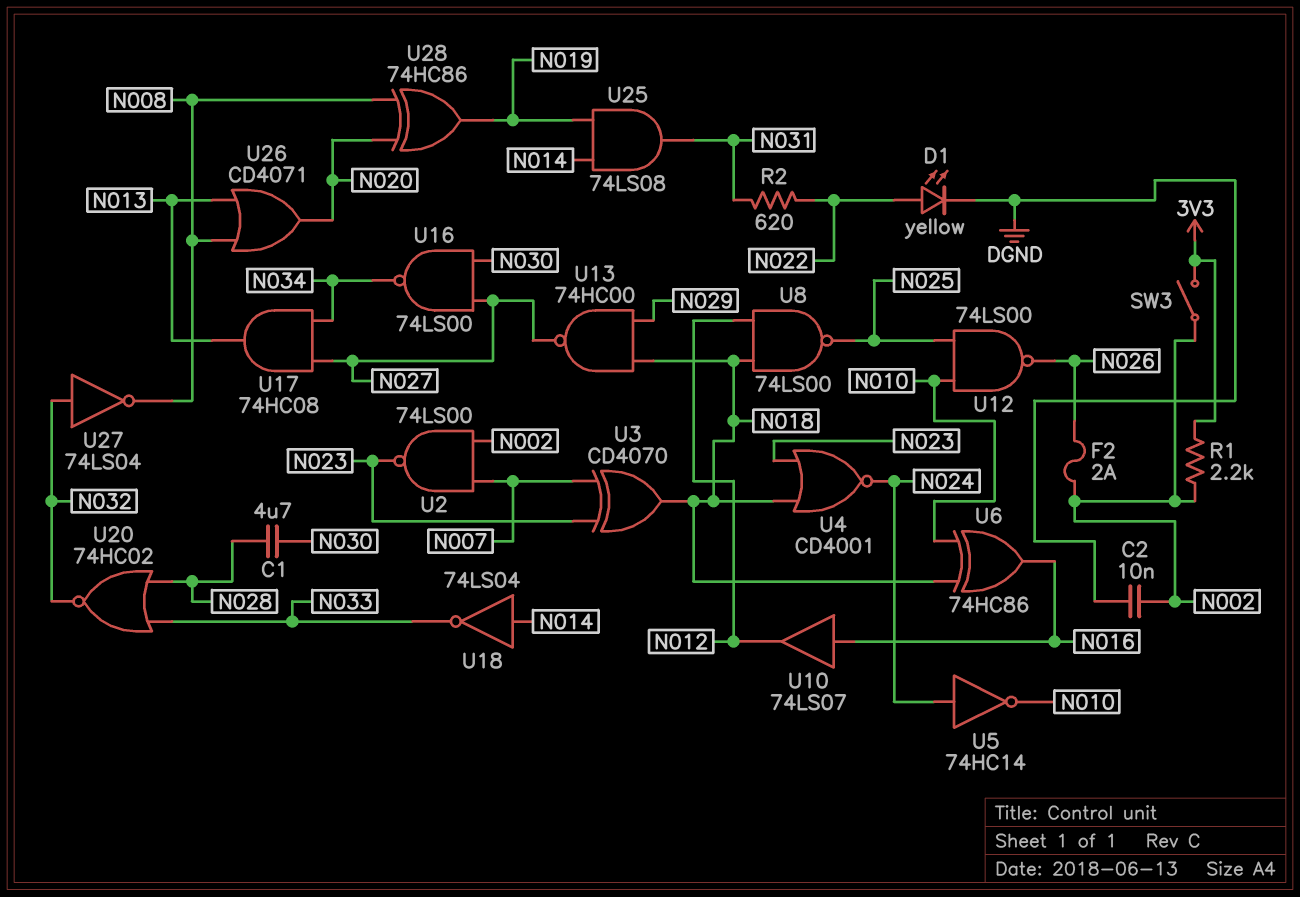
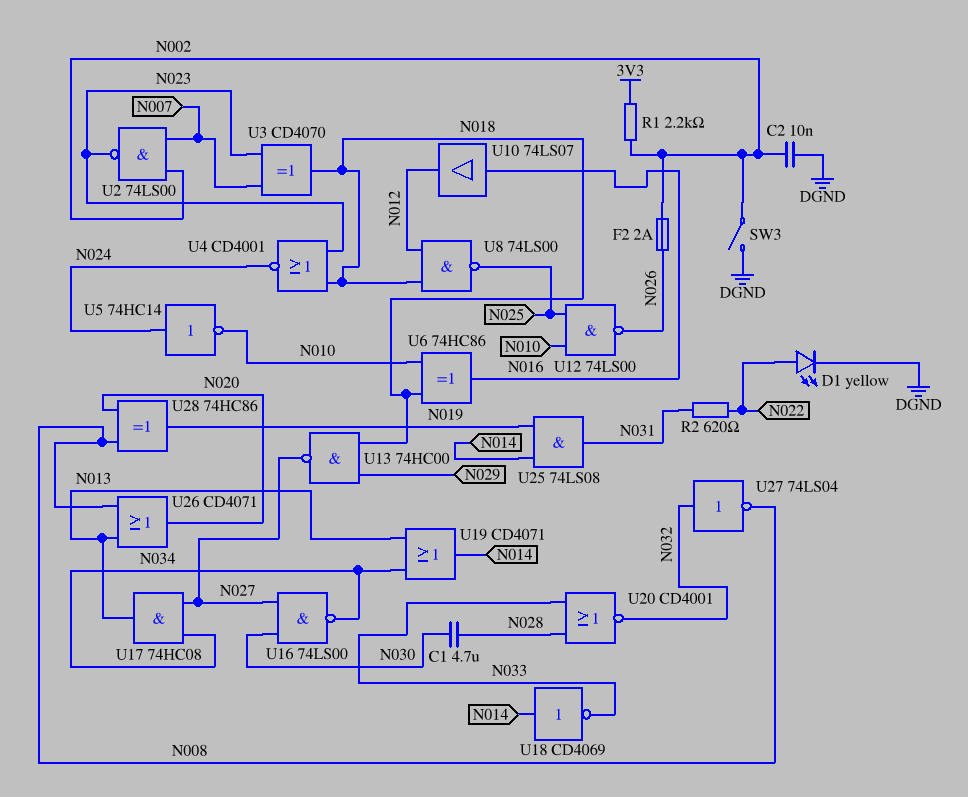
SW3: switch (3V3, N002) -> switch (DGND, N002)
U18: NOT 74LS04 (in N014, out N033) -> NOT CD4069 (in N014, out N033)
U19: none -> OR CD4071 (in N013, in N034, out N014)
U20: NOR 74HC02 (in N028, in N033, out N032) -> NOR CD4001 (in N028, in N033, out N032)

